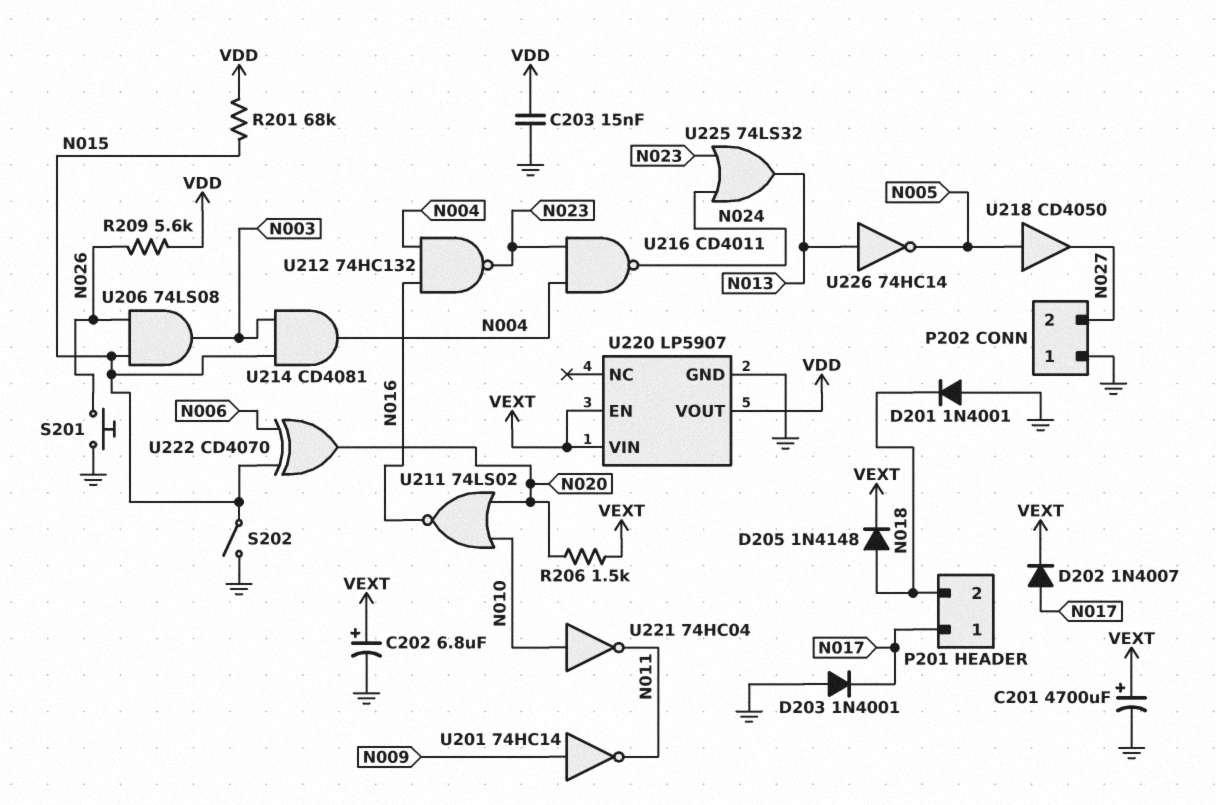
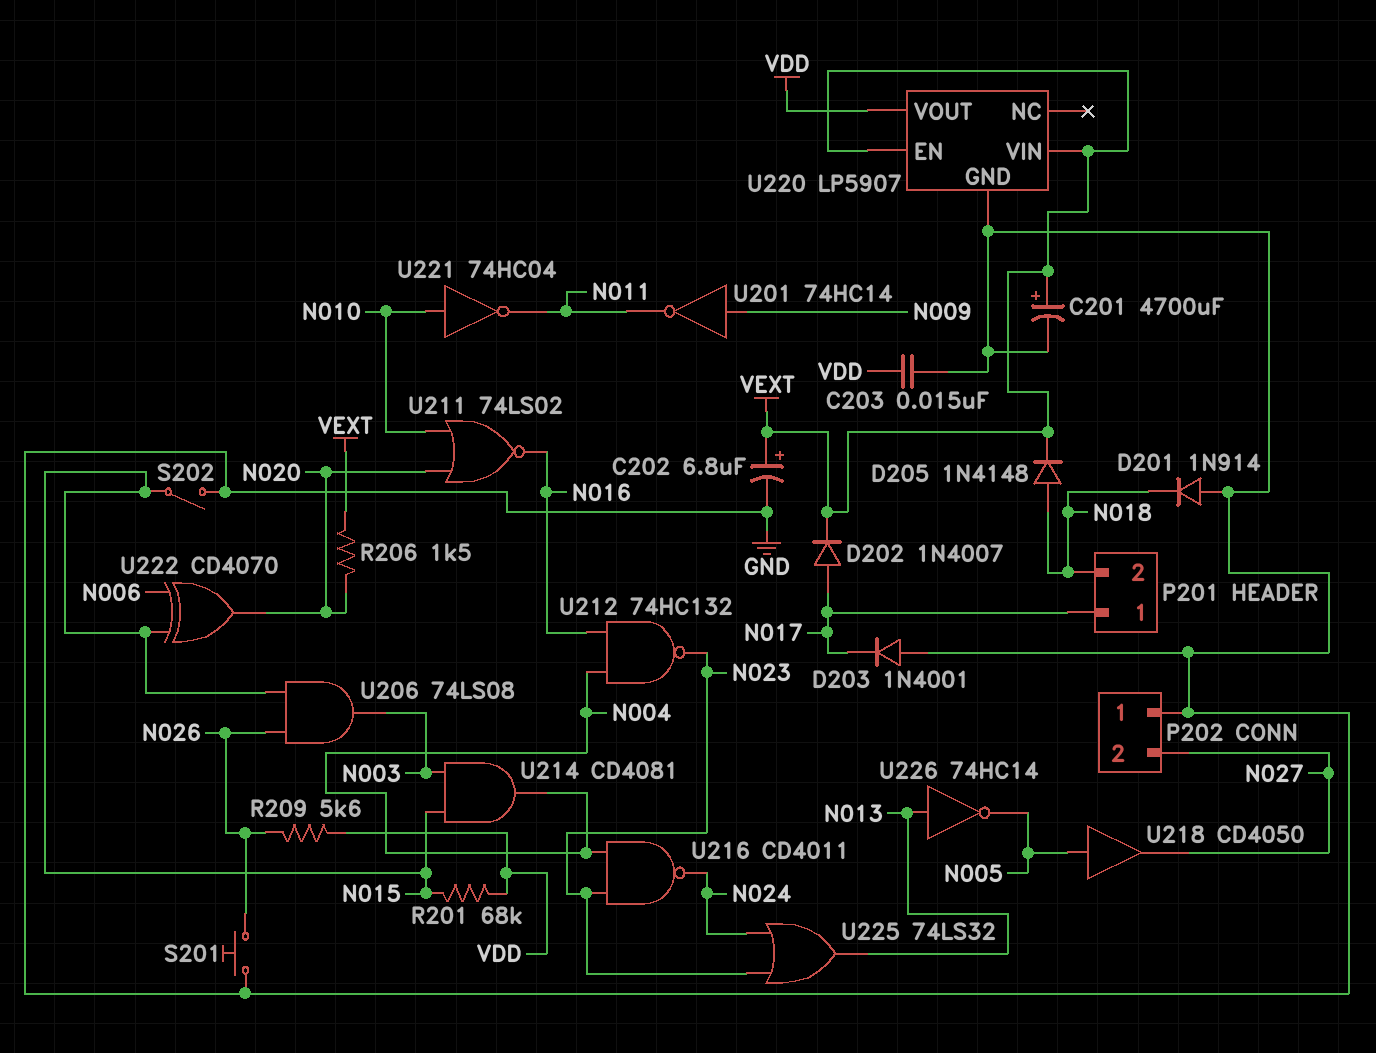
D201: diode 1N4001 (A GND, K N018) -> diode 1N914 (A GND, K N018)

